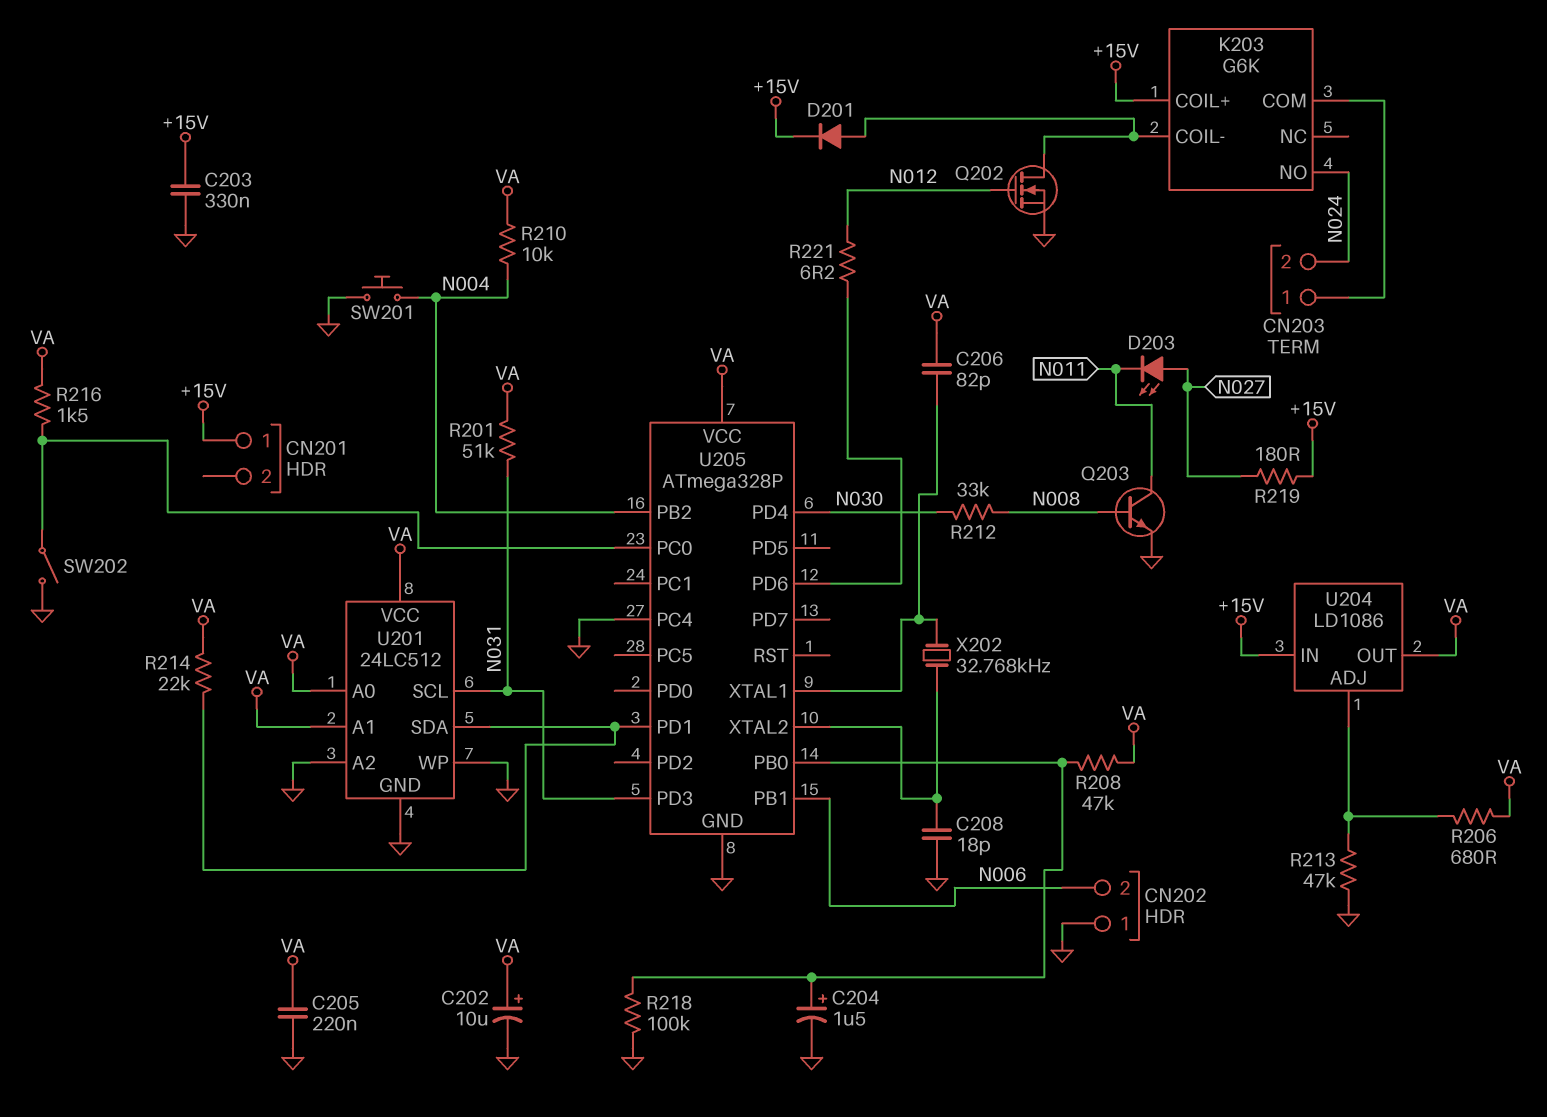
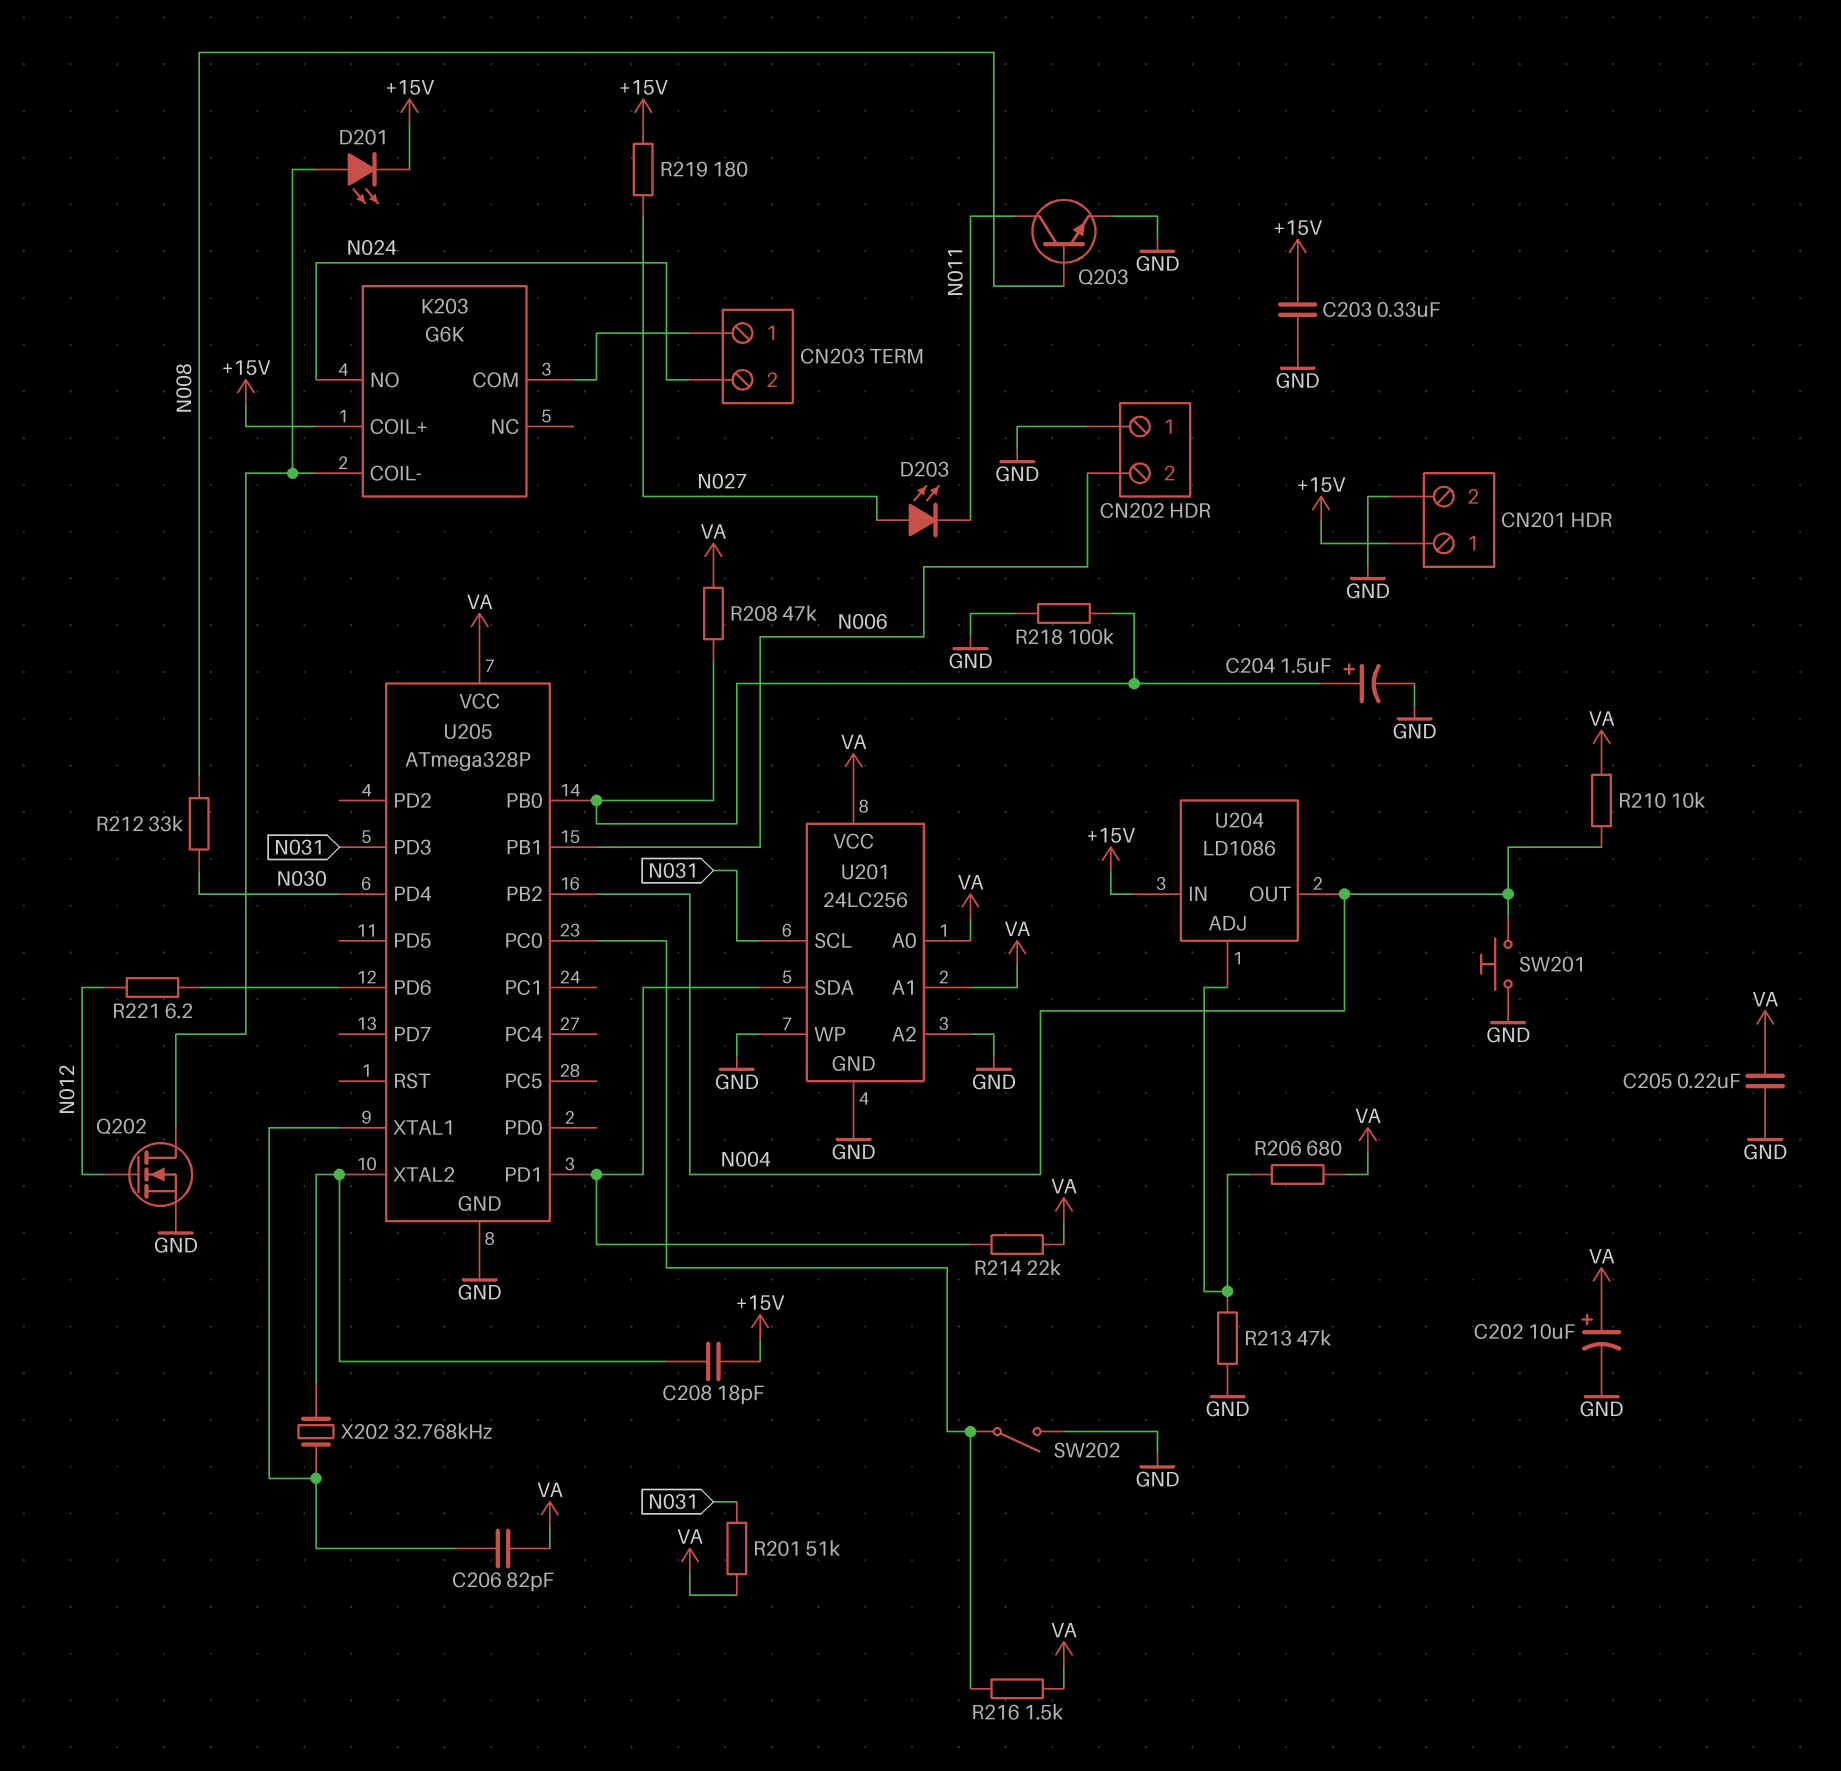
C208: 18pF (GND, U205/XTAL2) -> 18pF (+15V, U205/XTAL2)
CN201 pin 2: none -> GND
D201: diode (A K203/COIL-, K +15V) -> LED (A K203/COIL-, K +15V)
U201: 24LC512 -> 24LC256
U204 pin OUT: VA -> N004
U205 pin PC4: GND -> none

